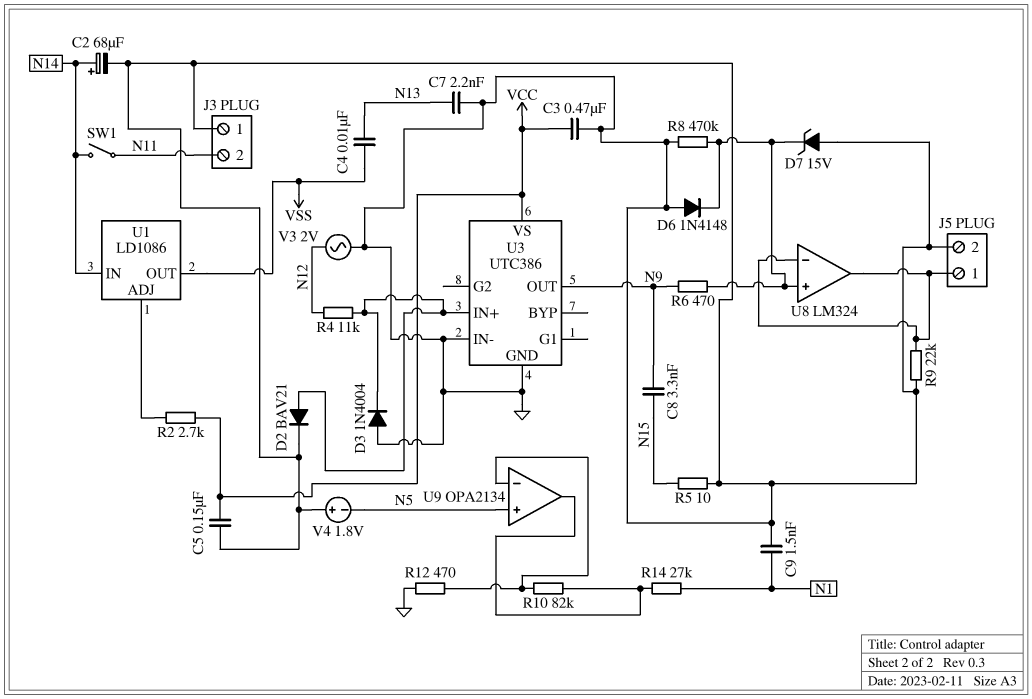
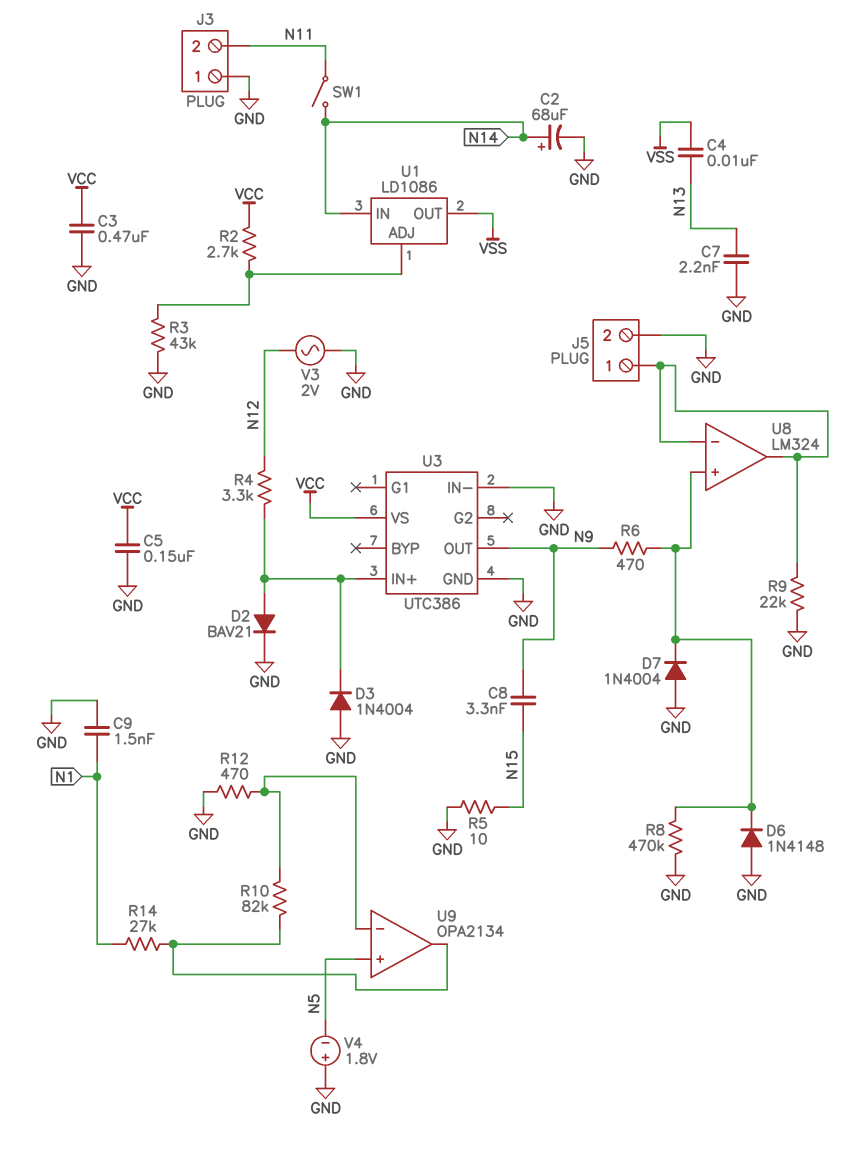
D7: zener 15V (A GND, K U8/in+) -> diode 1N4004 (A GND, K U8/in+)
R3: none -> 43k (GND, U1/ADJ)
R4: 11k (N12, U3/IN+) -> 3.3k (N12, U3/IN+)

